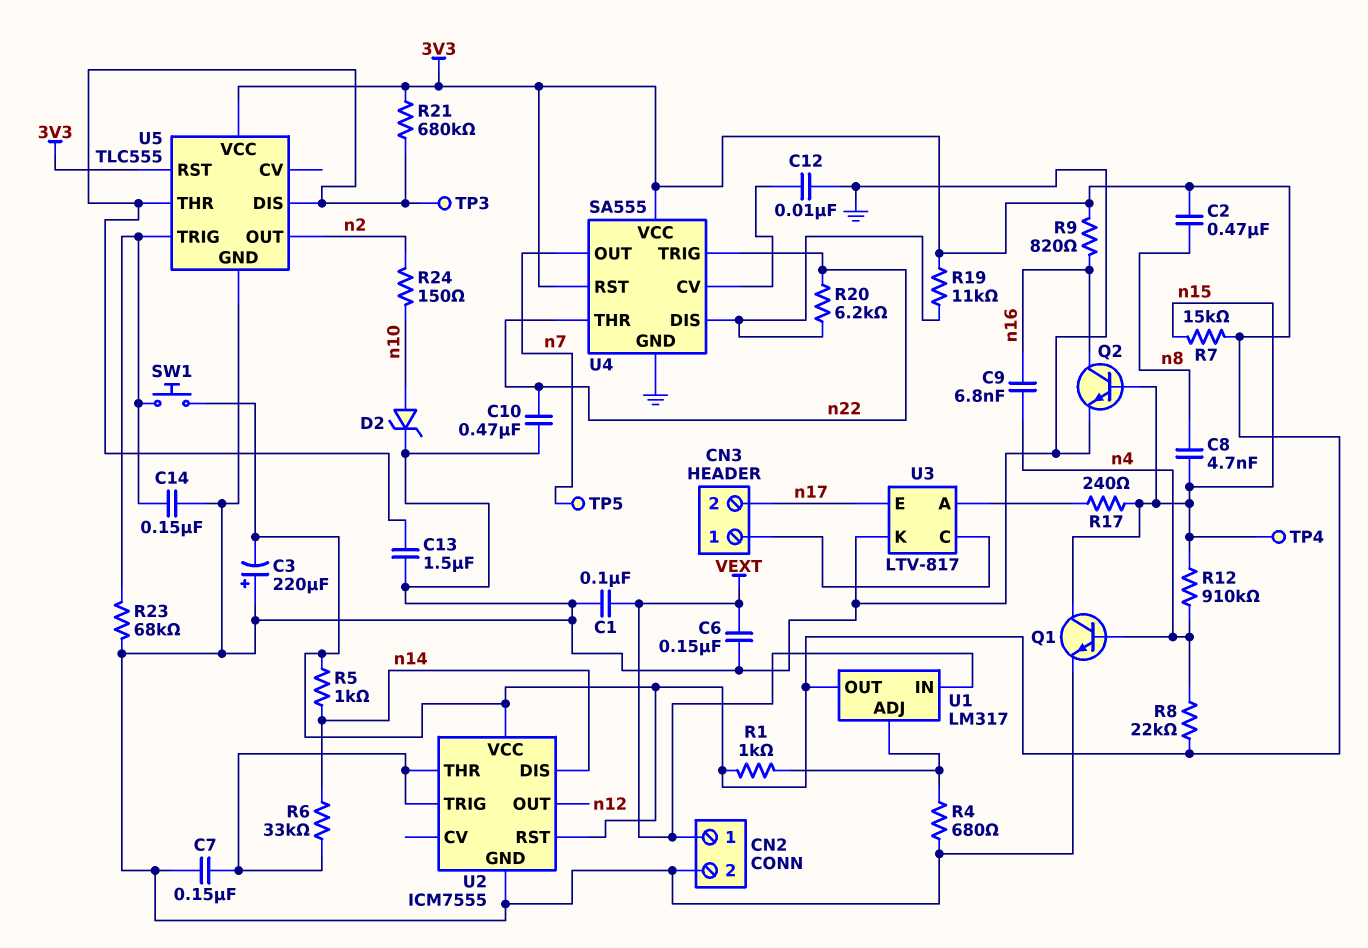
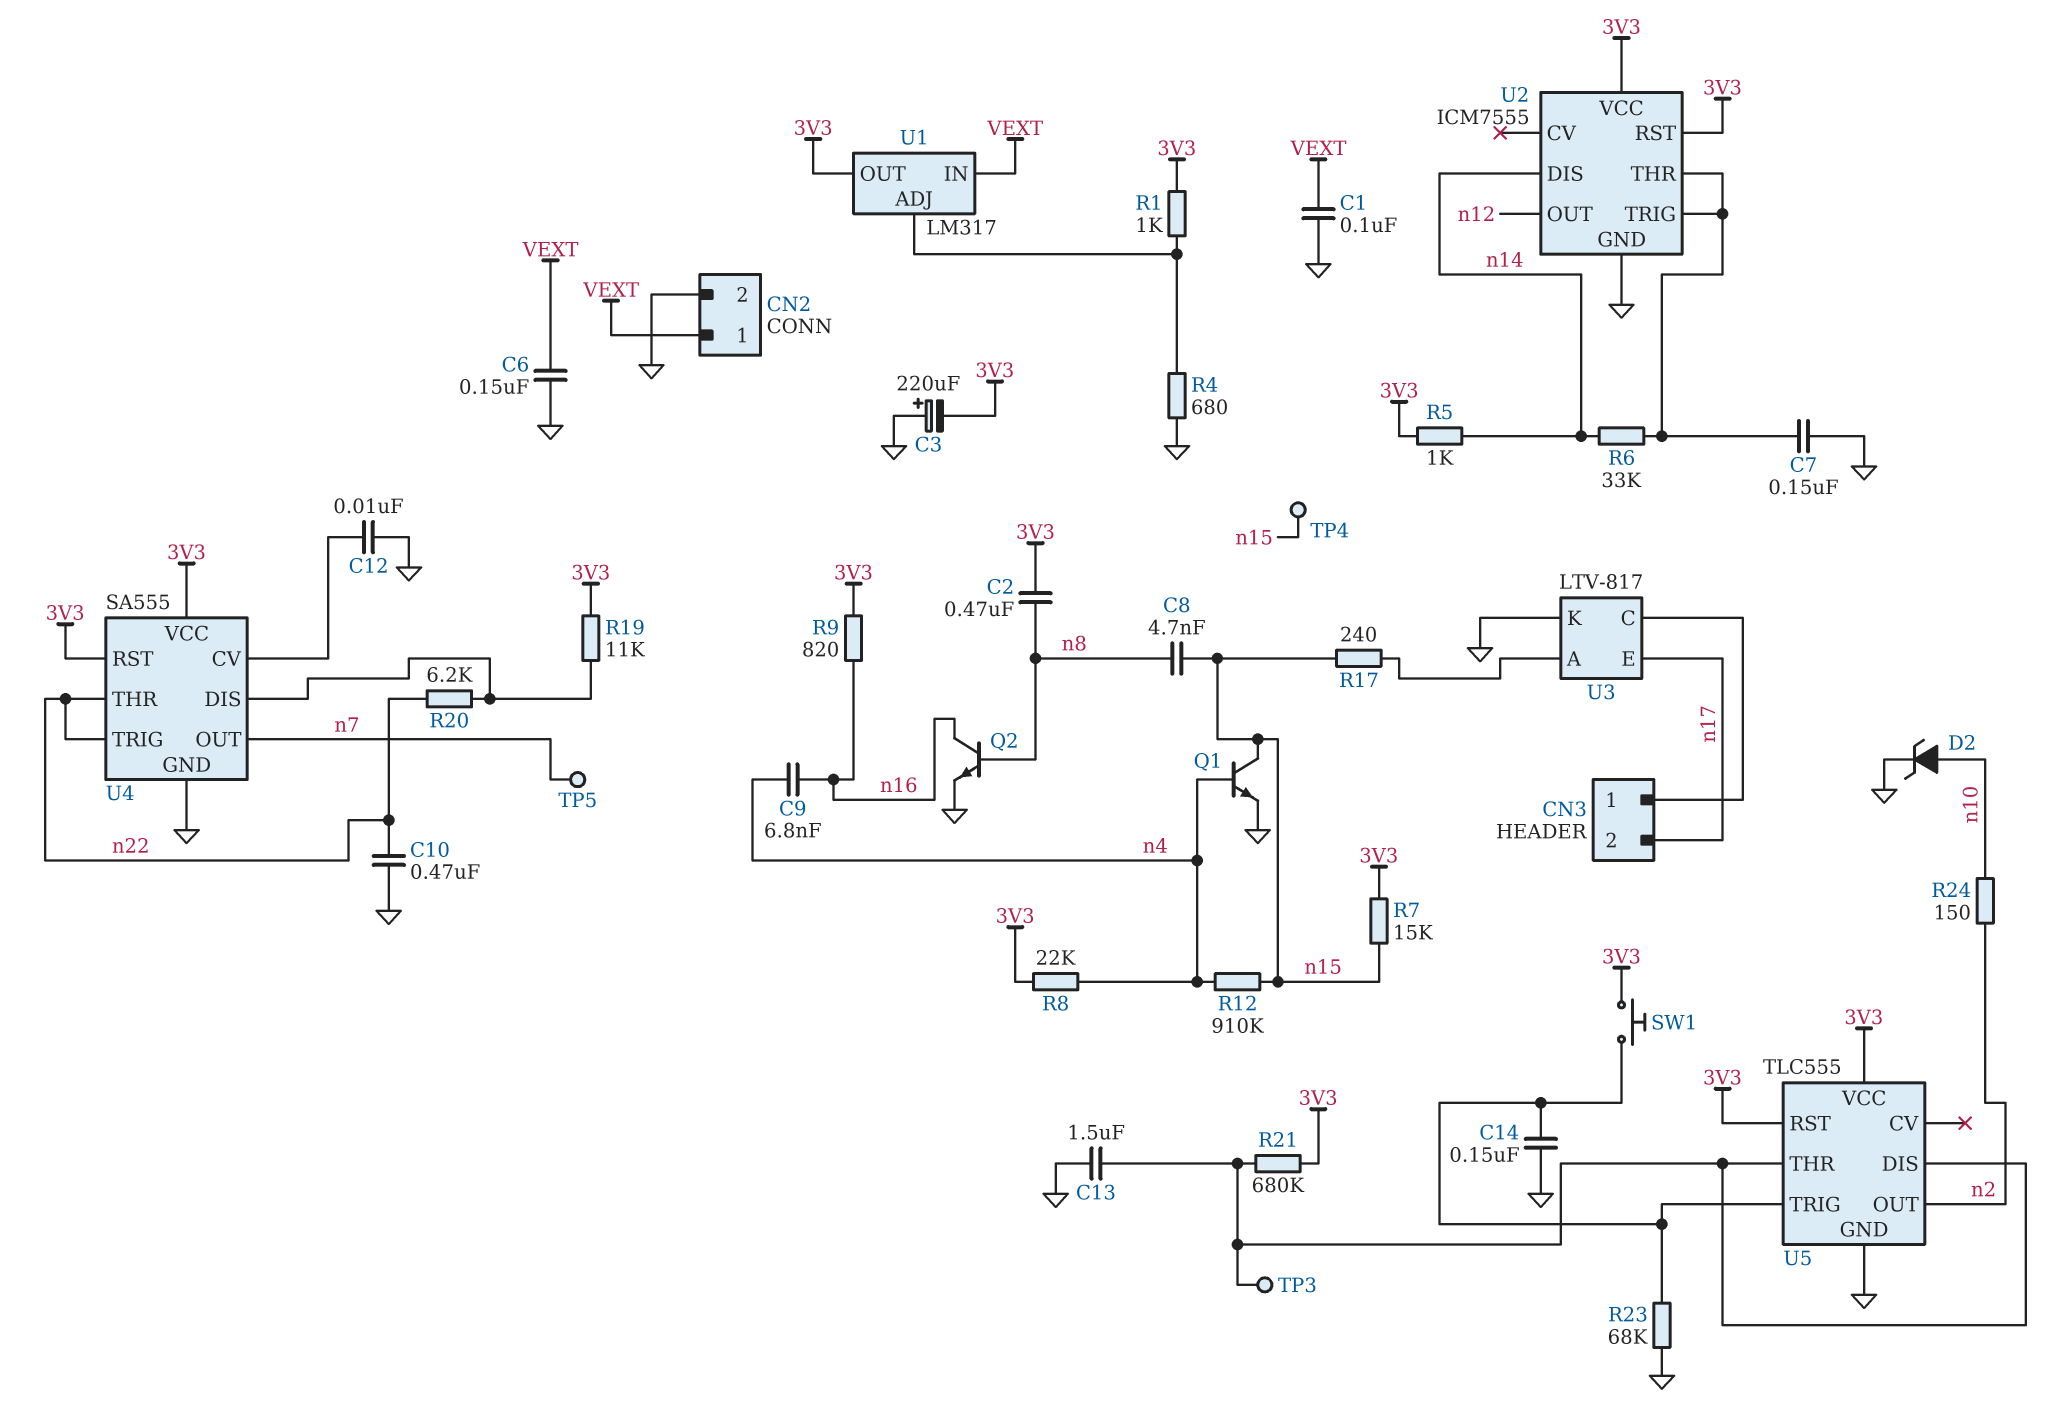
Q2: NPN (B n15, C n16, E GND) -> NPN (B n8, C n16, E GND)

